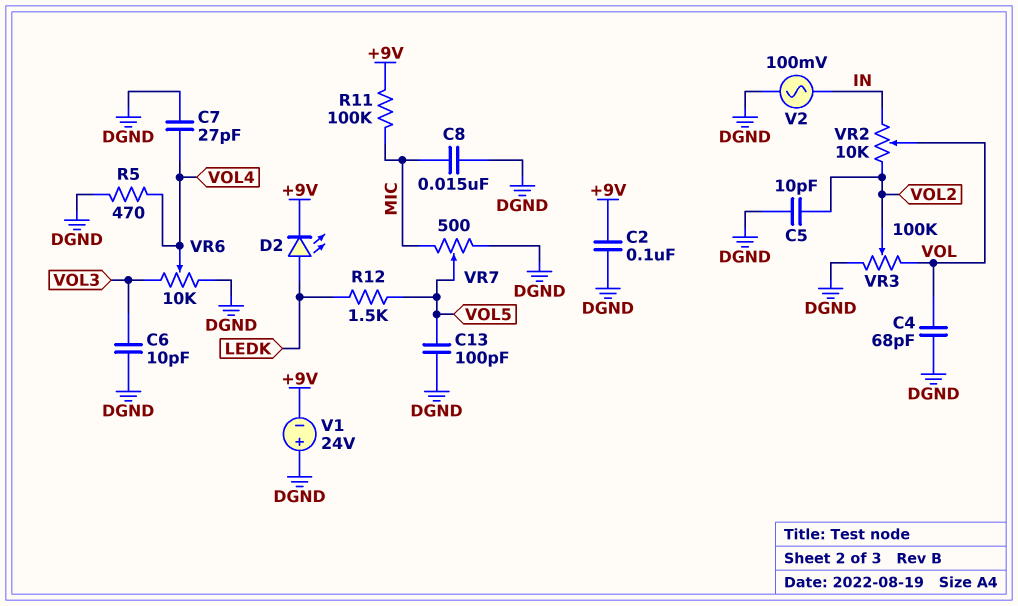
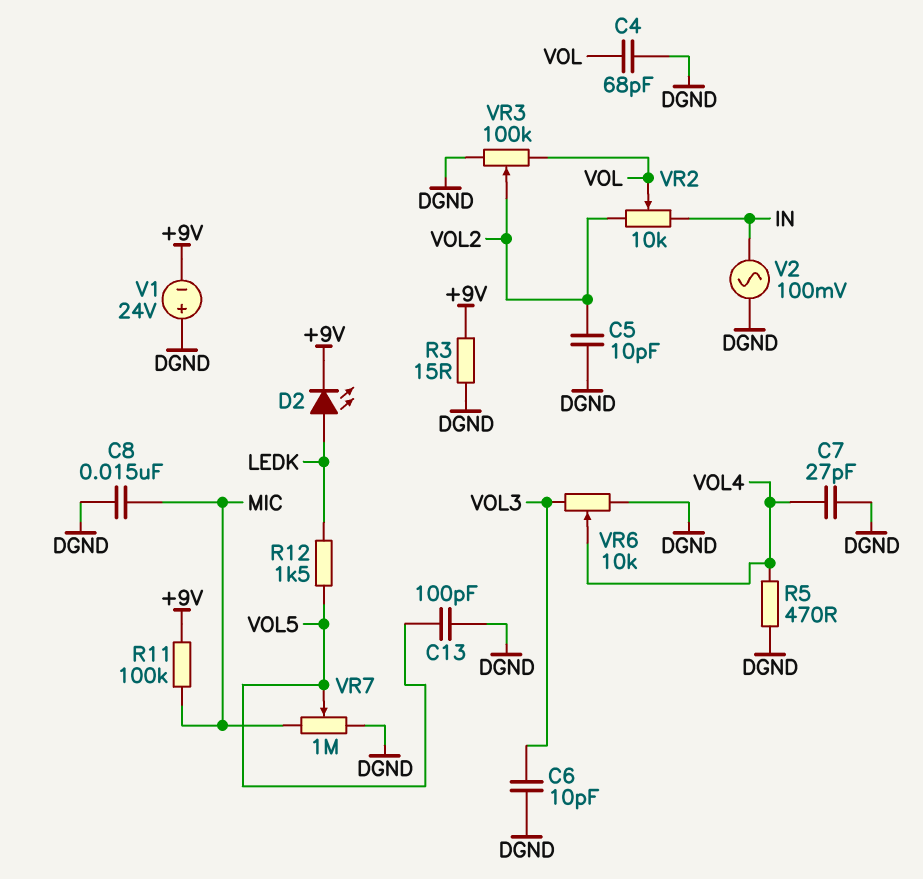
C2: 100nF (+9V, DGND) -> none
R3: none -> 15 (+9V, DGND)
VR7: 500 (DGND, MIC, wiper VOL5) -> 1M (DGND, MIC, wiper VOL5)

